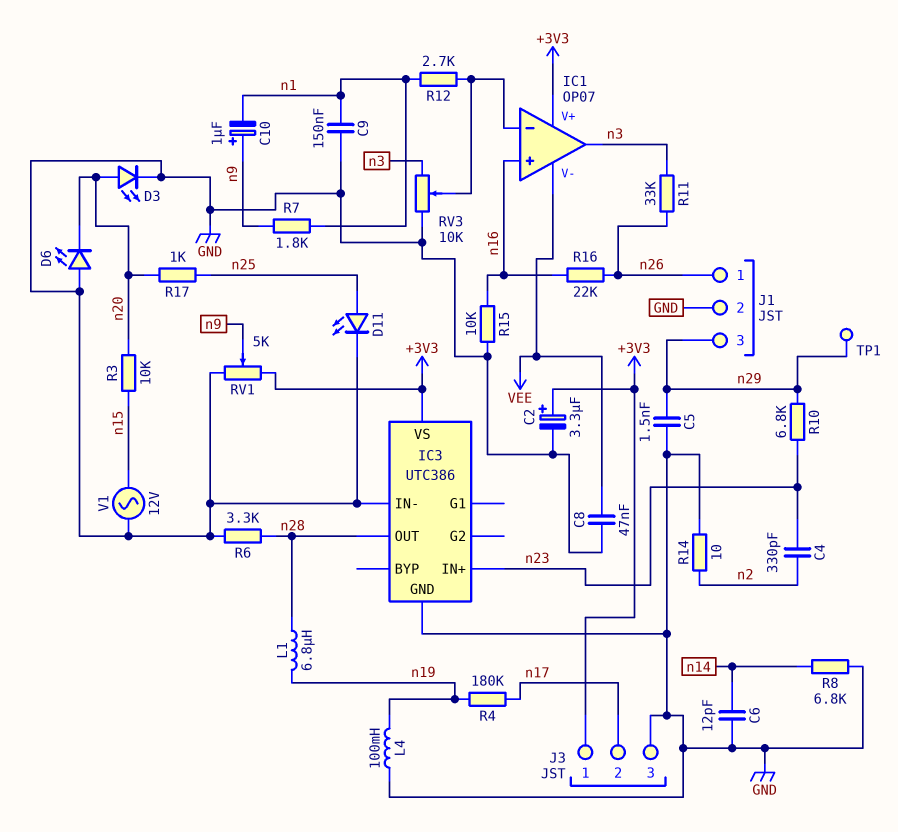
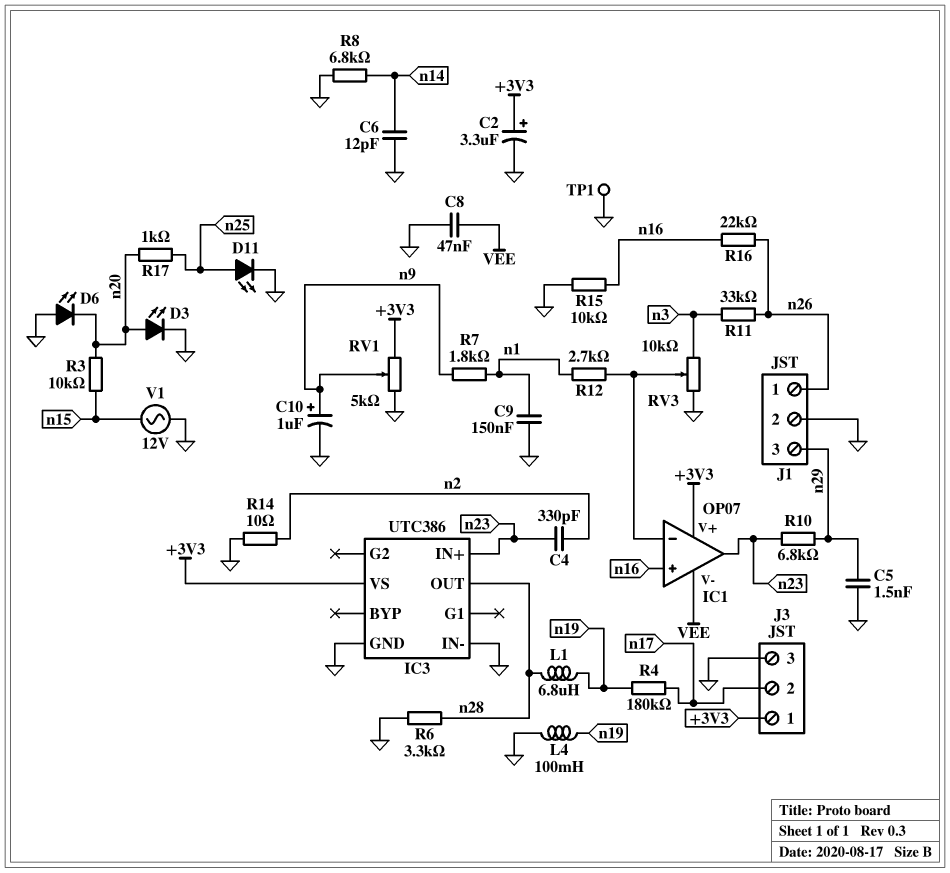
C10: 1uF (plus n9, minus n1) -> 1uF (plus n9, minus GND)
IC1 pin out: n3 -> n23
TP1: test point (n29) -> test point (GND)

